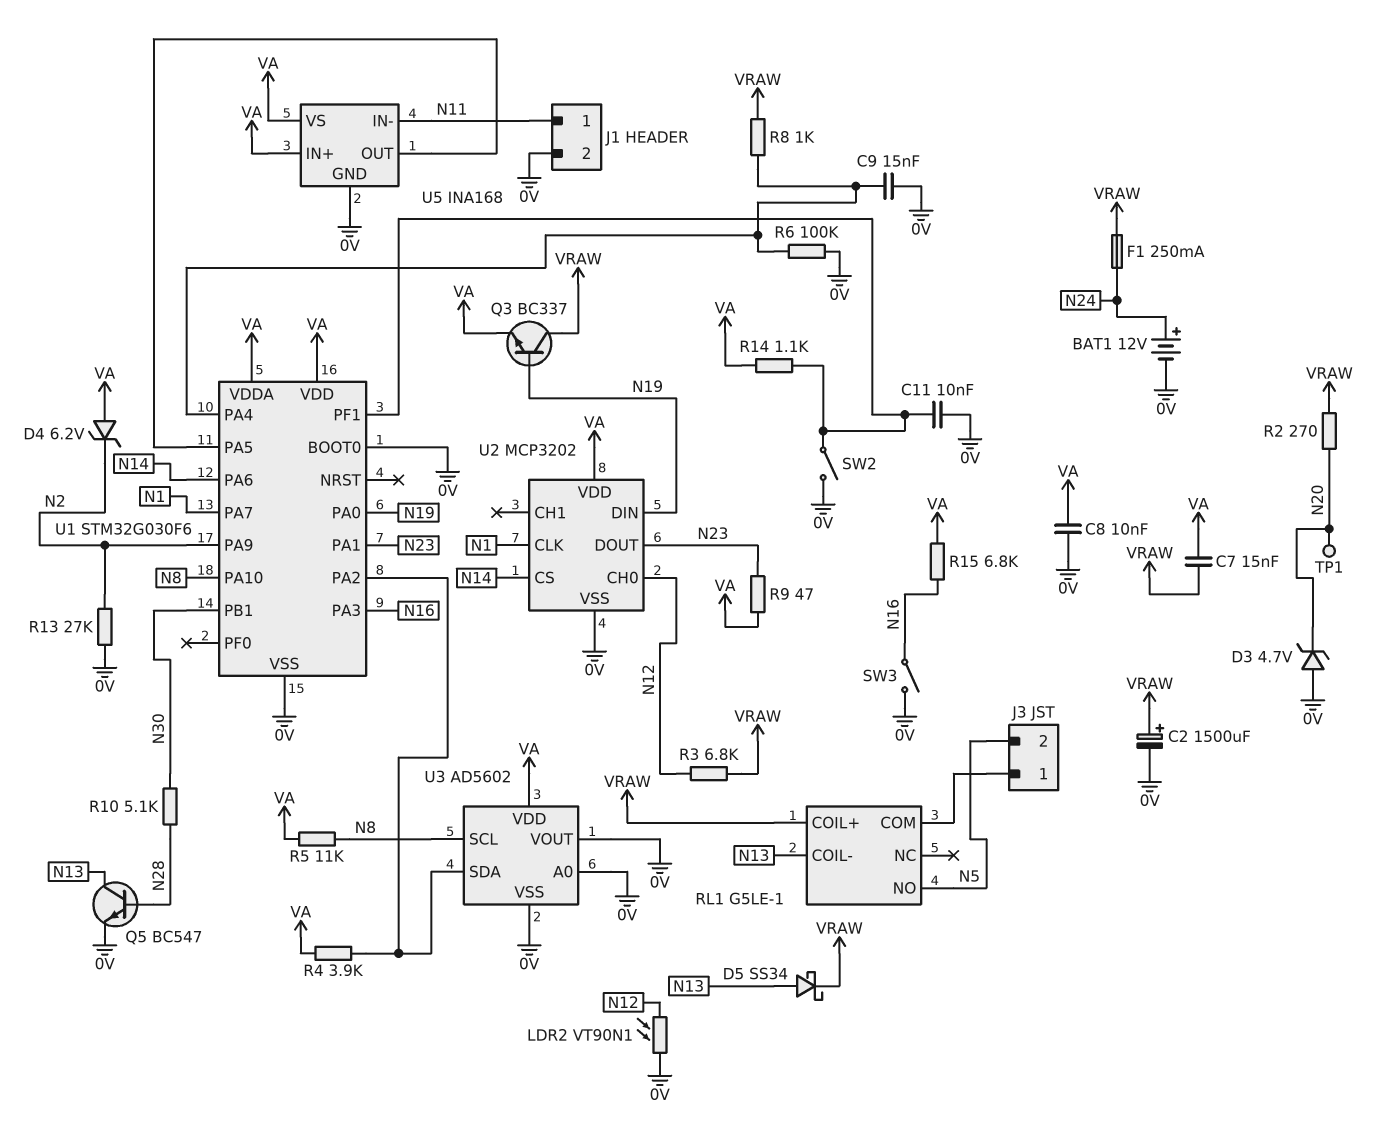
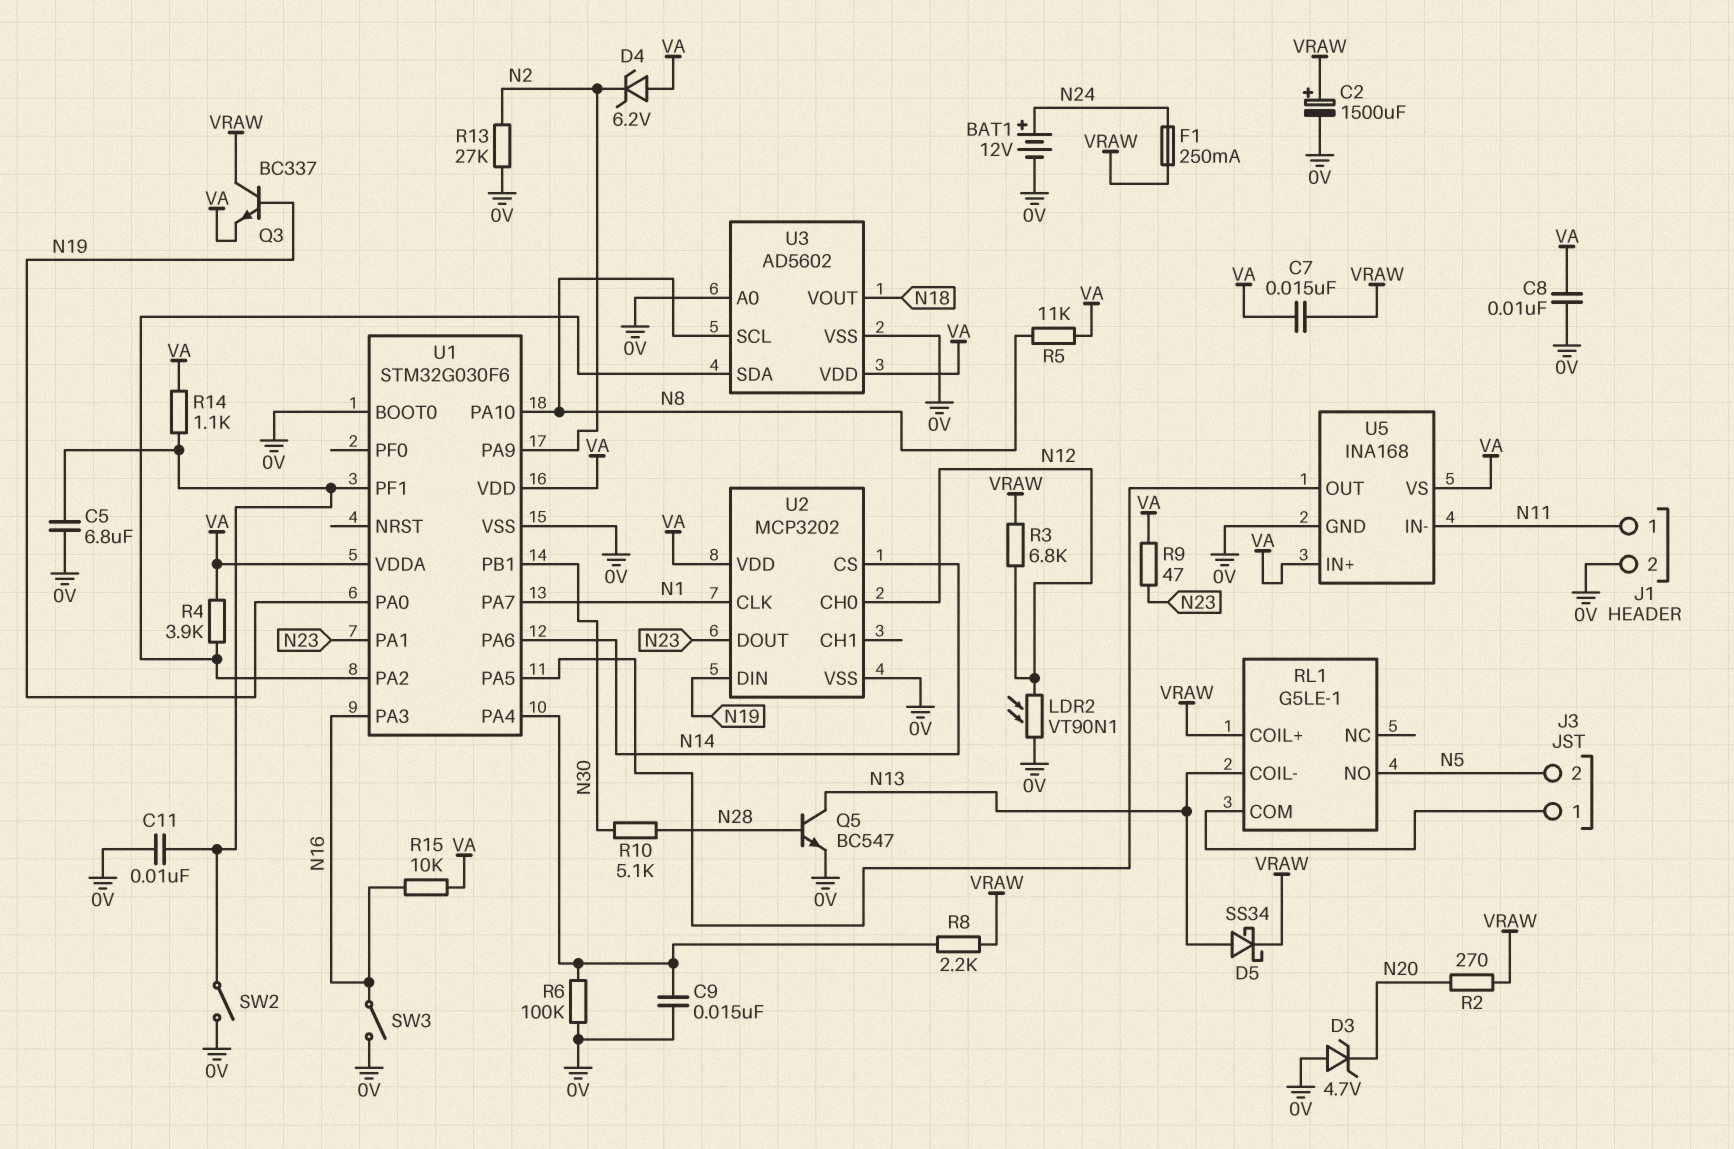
C5: none -> 6.8uF (0V, U1/PF1)
R8: 1k (U1/PA4, VRAW) -> 2.2k (U1/PA4, VRAW)
R15: 6.8k (N16, VA) -> 10k (N16, VA)
TP1: test point (N20) -> none
U3 pin VOUT: 0V -> N18

